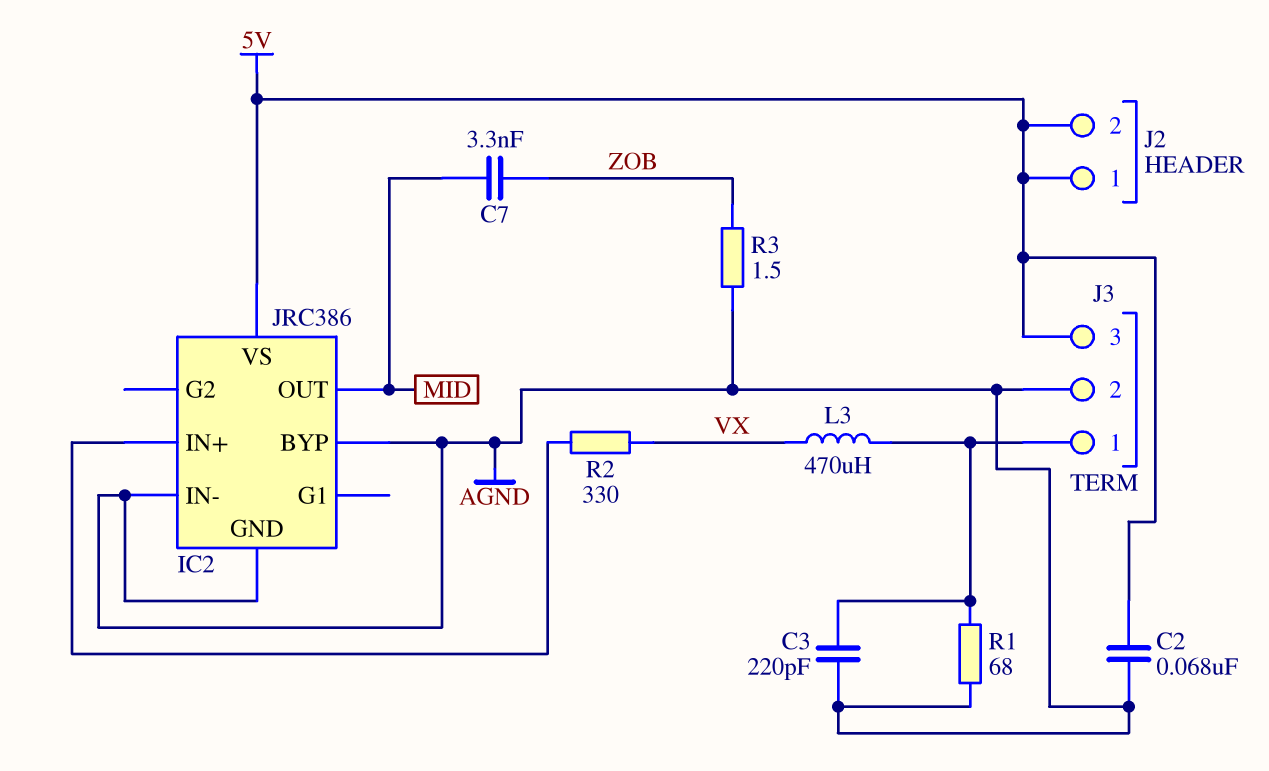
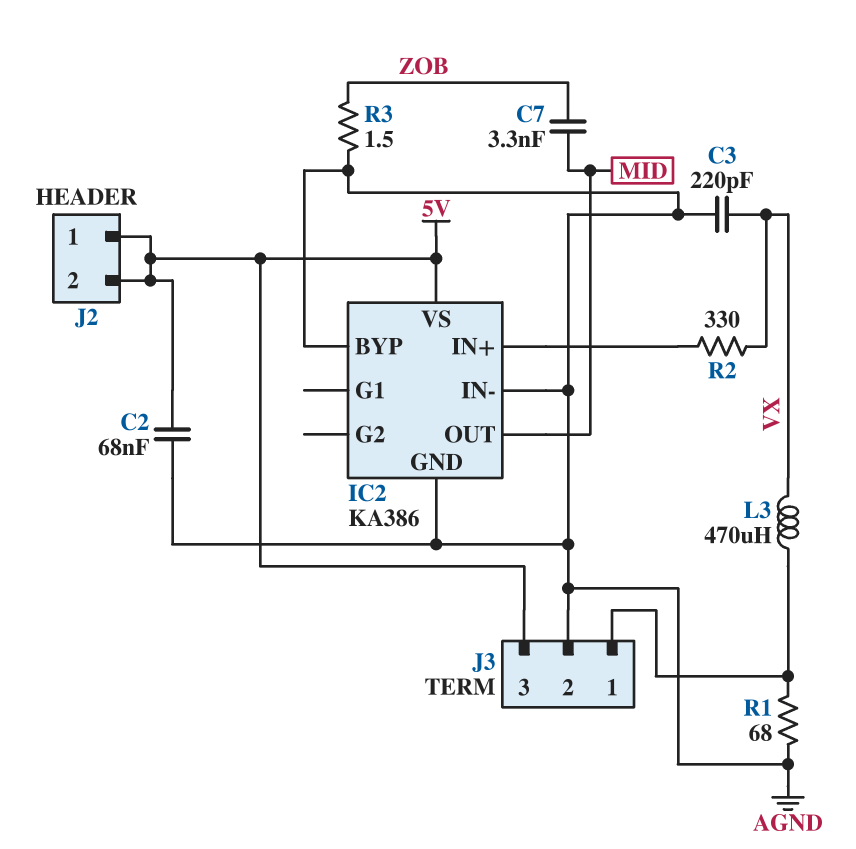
C3: 220pF (AGND, J3/1) -> 220pF (AGND, VX)
IC2: JRC386 -> KA386

